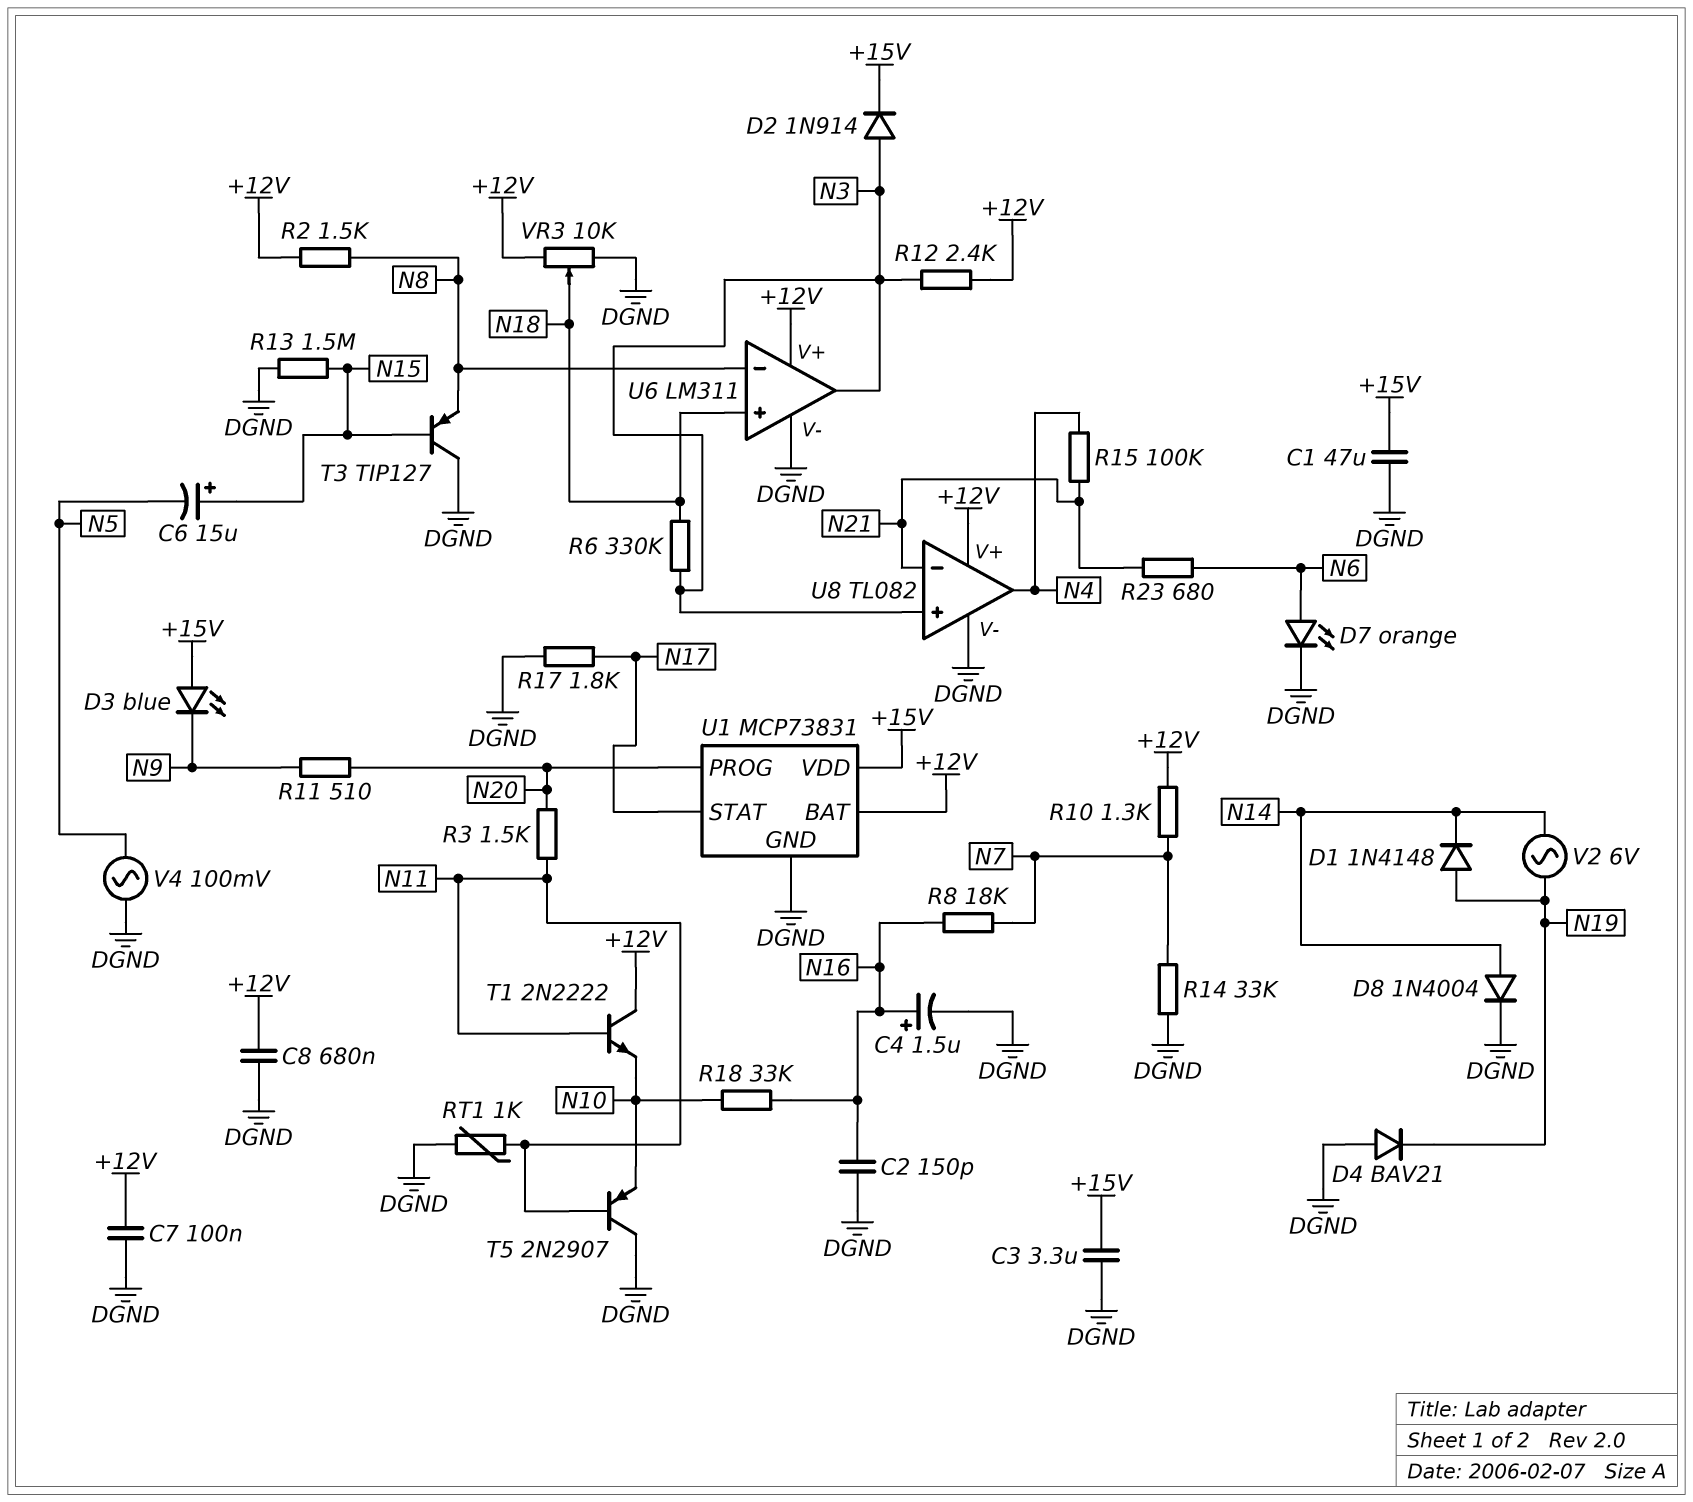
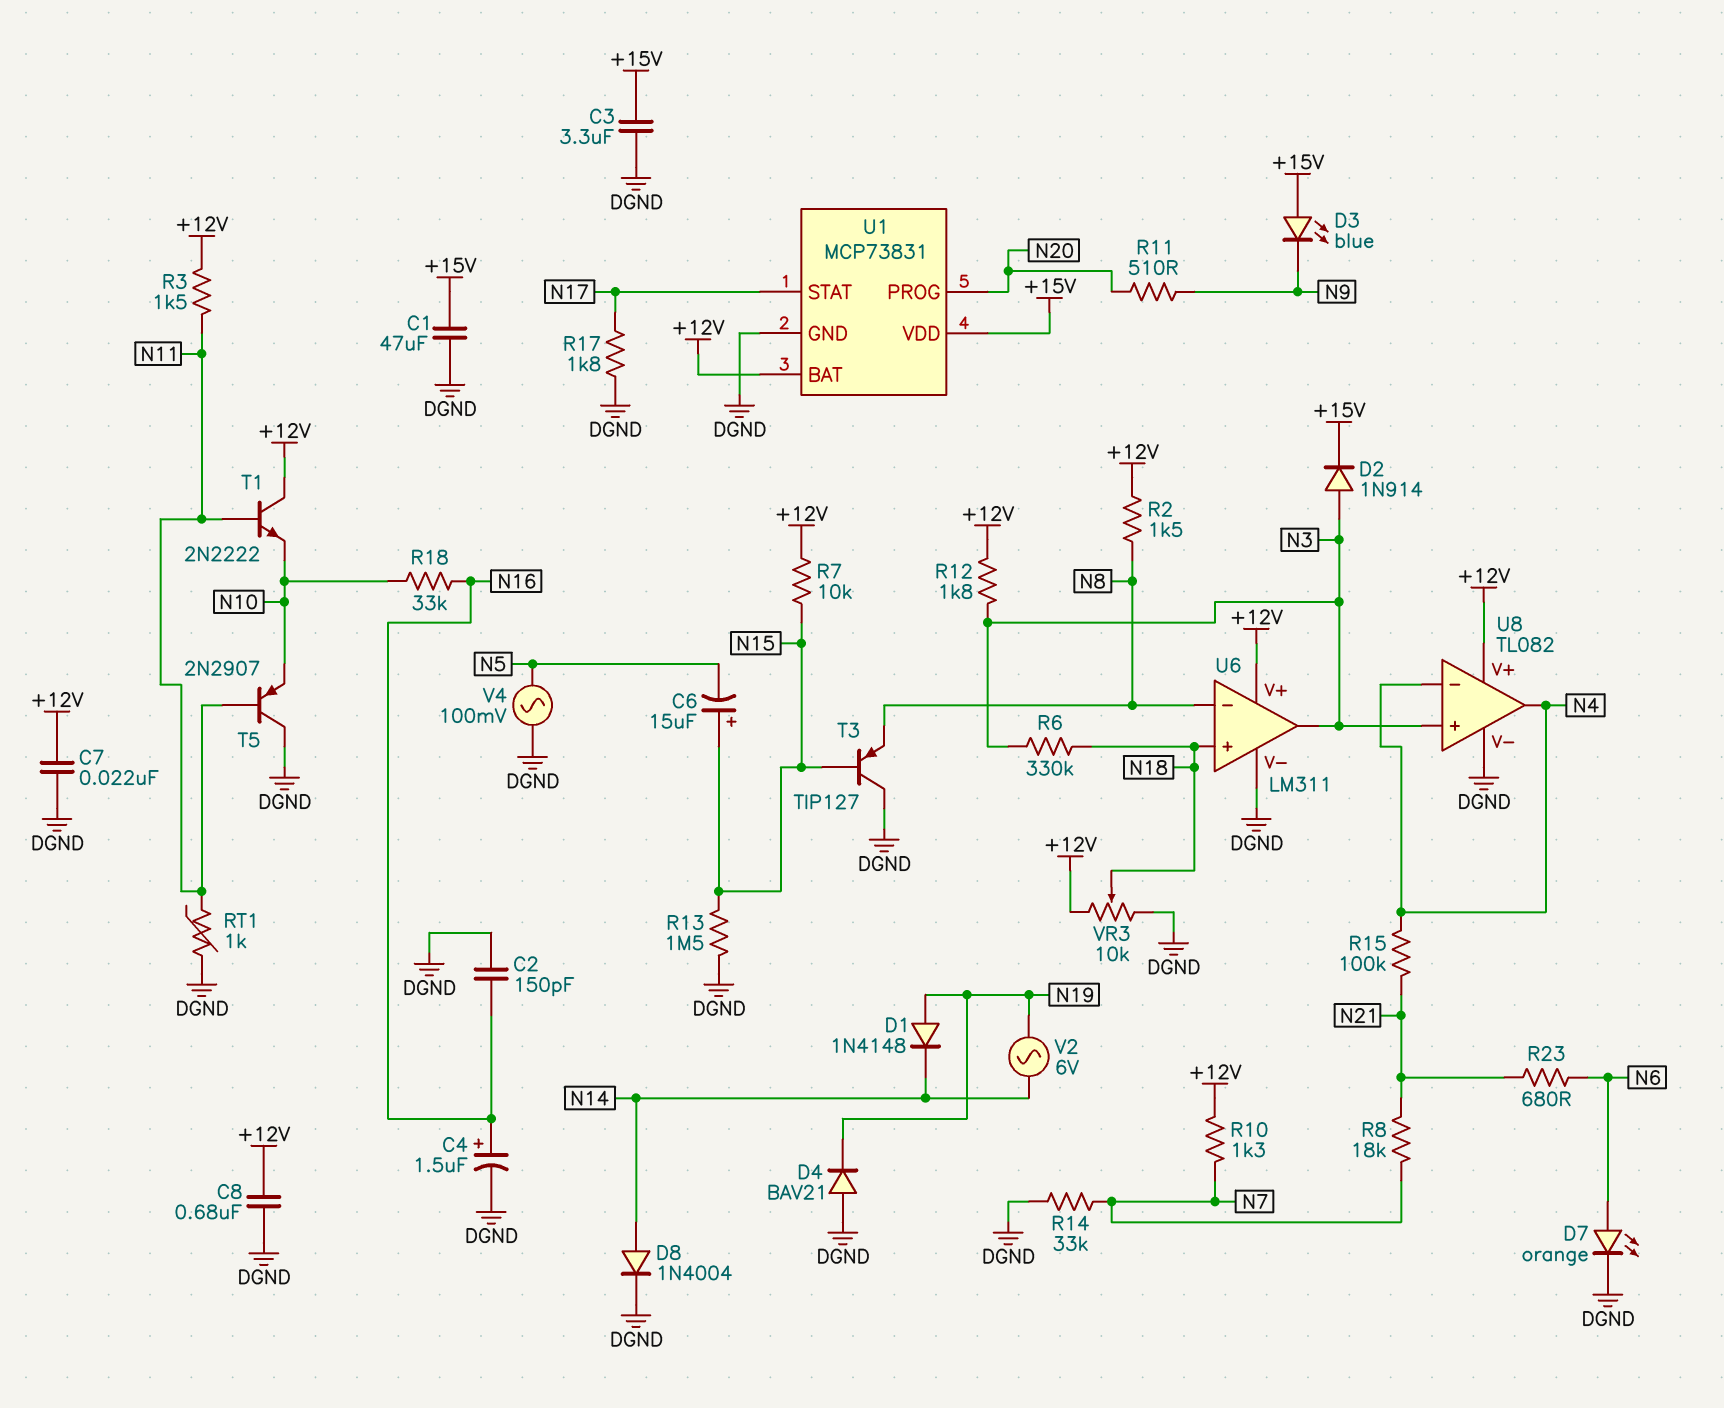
C7: 100nF (+12V, DGND) -> 22nF (+12V, DGND)
R3: 1.5k (N11, N20) -> 1.5k (+12V, N11)
R7: none -> 10k (+12V, N15)
R8: 18k (N7, N16) -> 18k (N7, N21)
R12: 2.4k (+12V, N3) -> 1.8k (+12V, N3)
U8 pin in-: N21 -> N4

